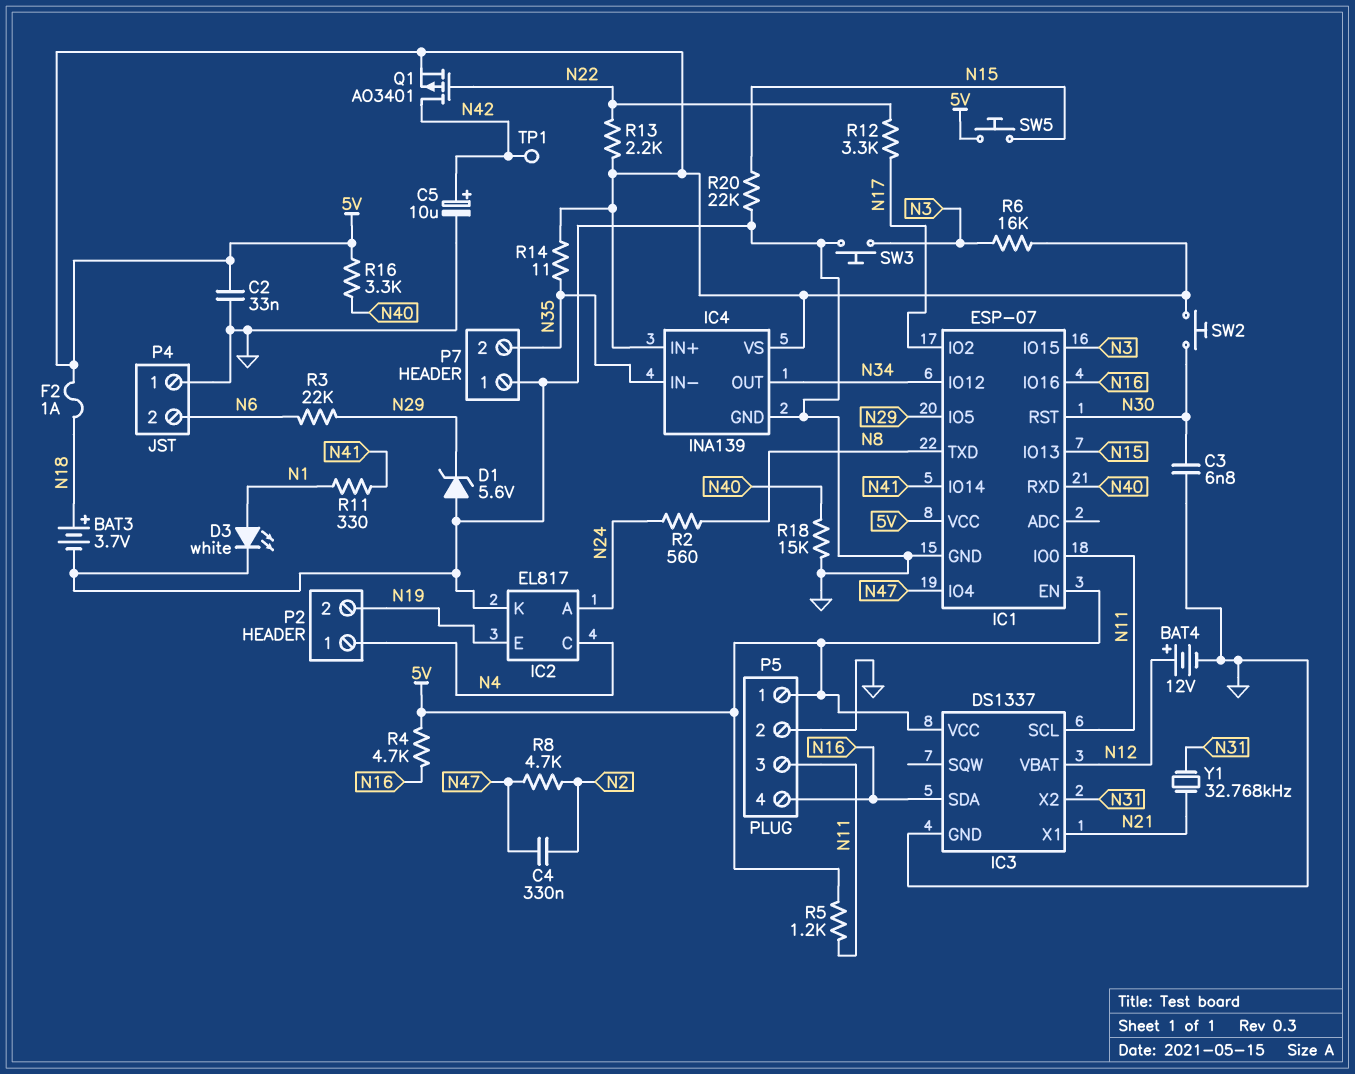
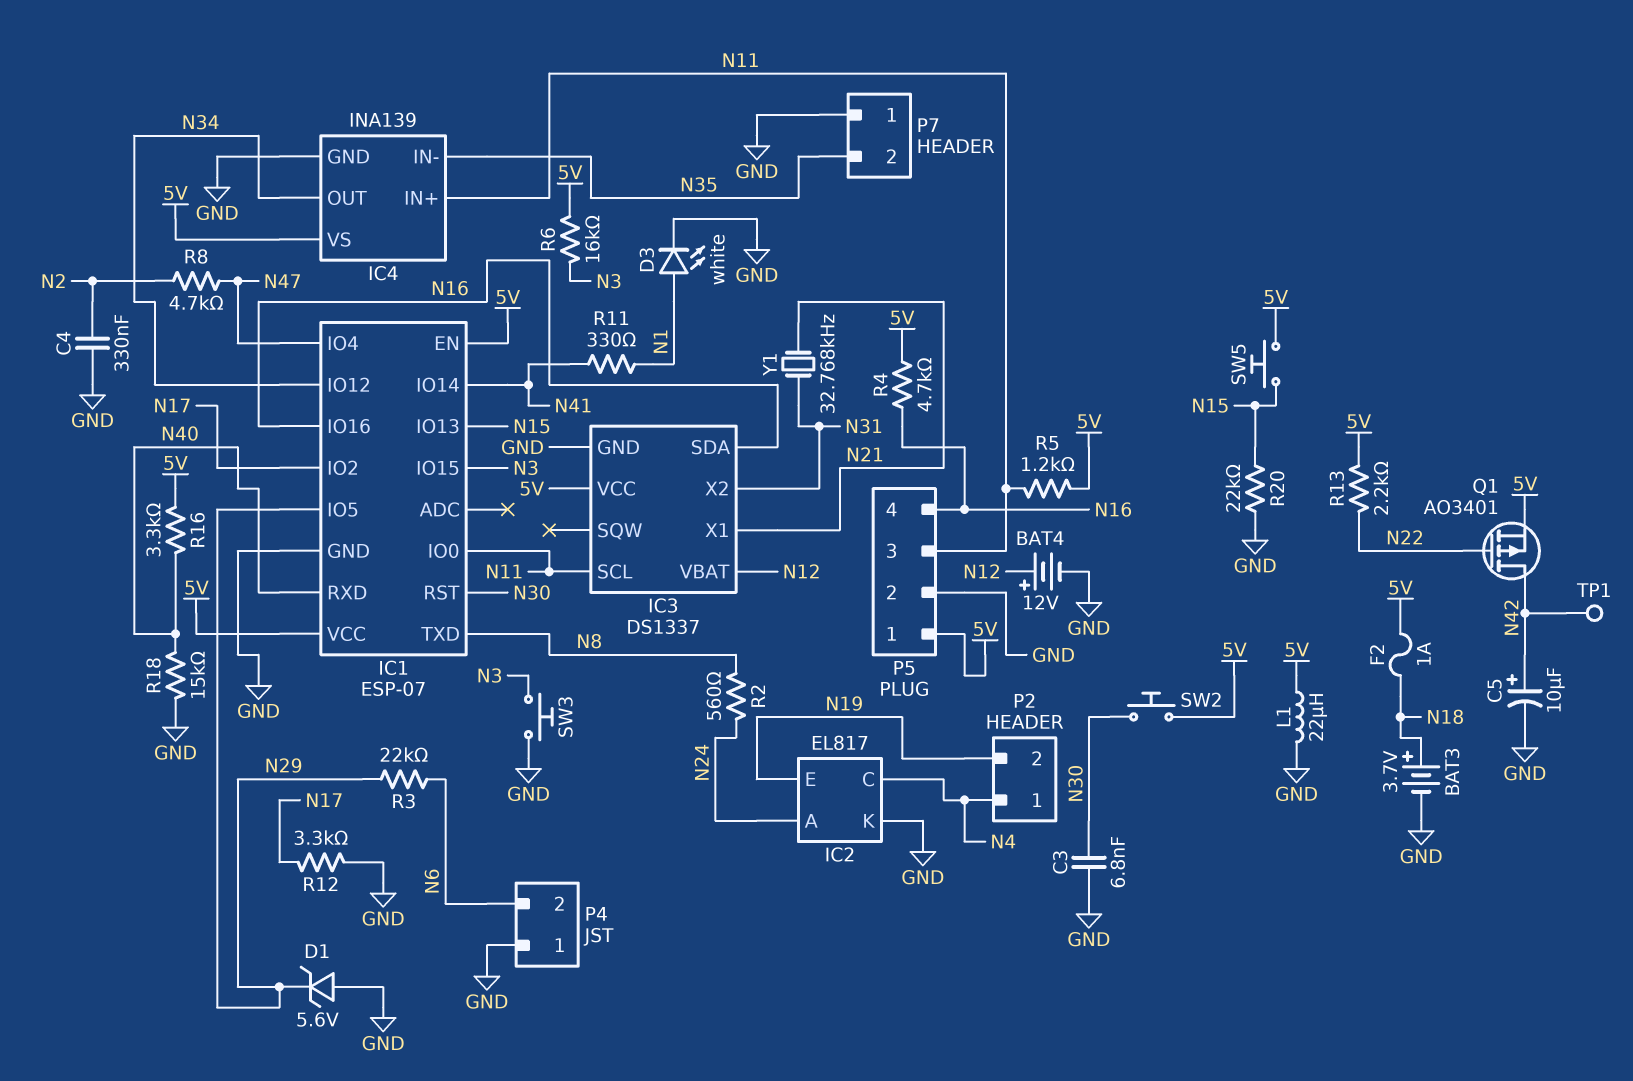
C2: 33nF (5V, GND) -> none
C4: 330nF (N2, N47) -> 330nF (GND, N2)
IC4 pin IN+: 5V -> N11
L1: none -> 22uH (5V, GND)
R12: 3.3k (N17, N22) -> 3.3k (GND, N17)
R14: 11 (5V, N35) -> none

